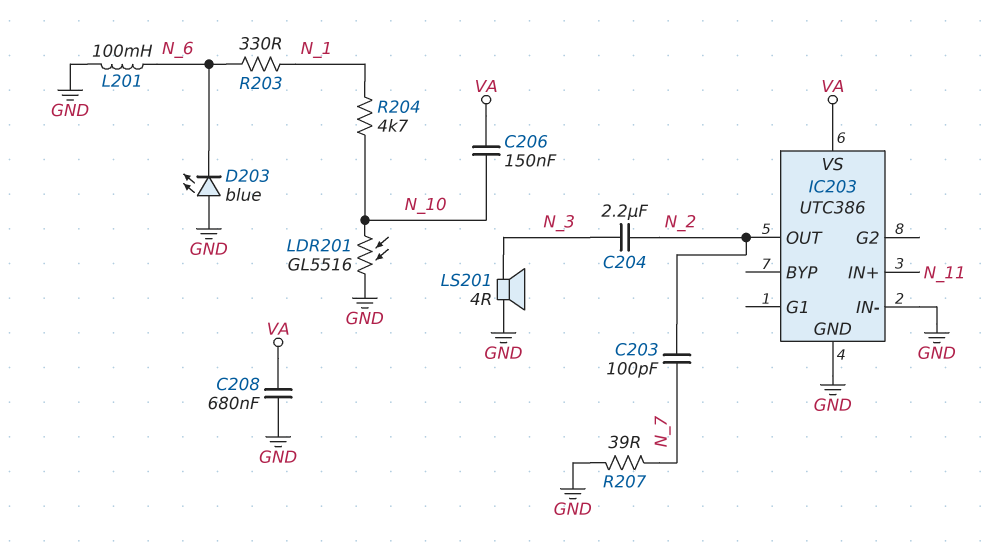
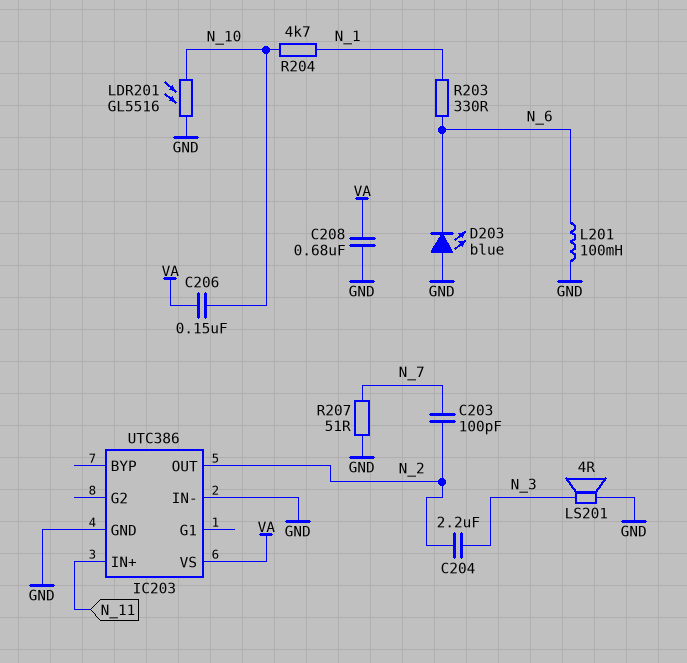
R207: 39 (GND, N_7) -> 51 (GND, N_7)

